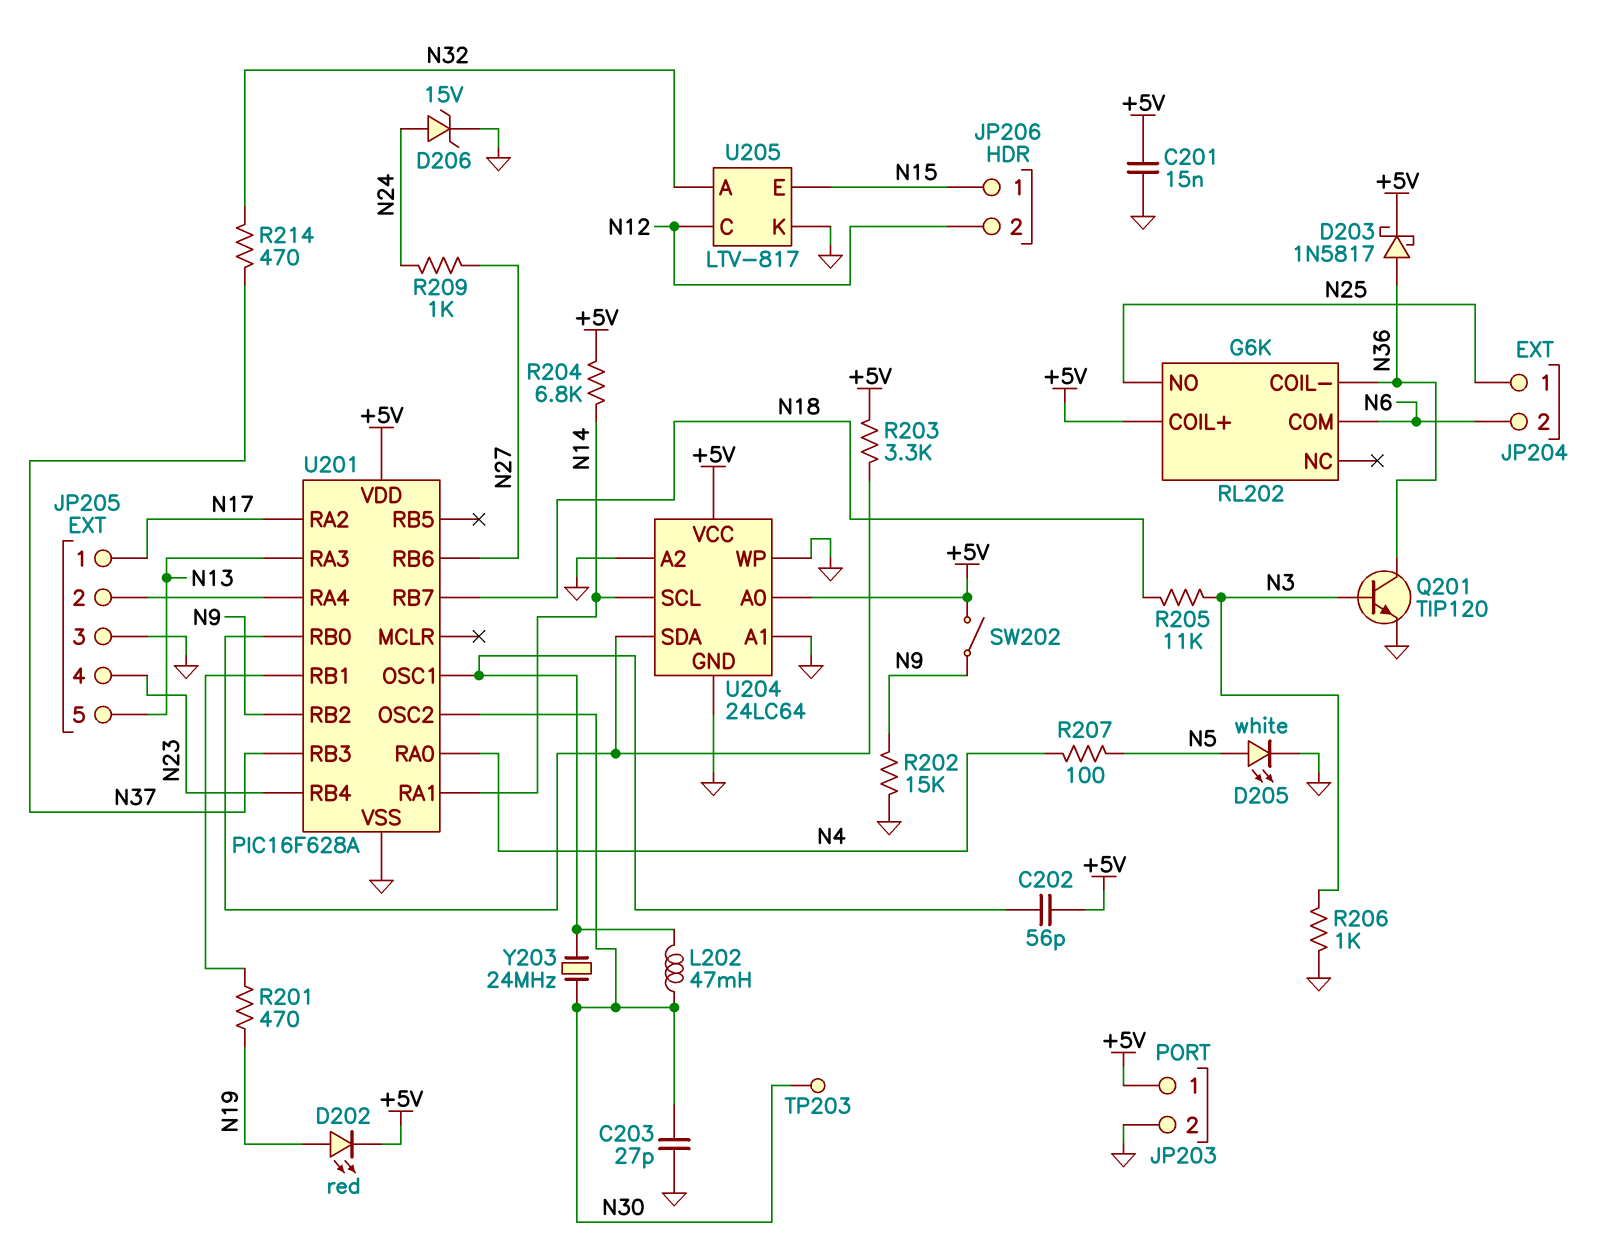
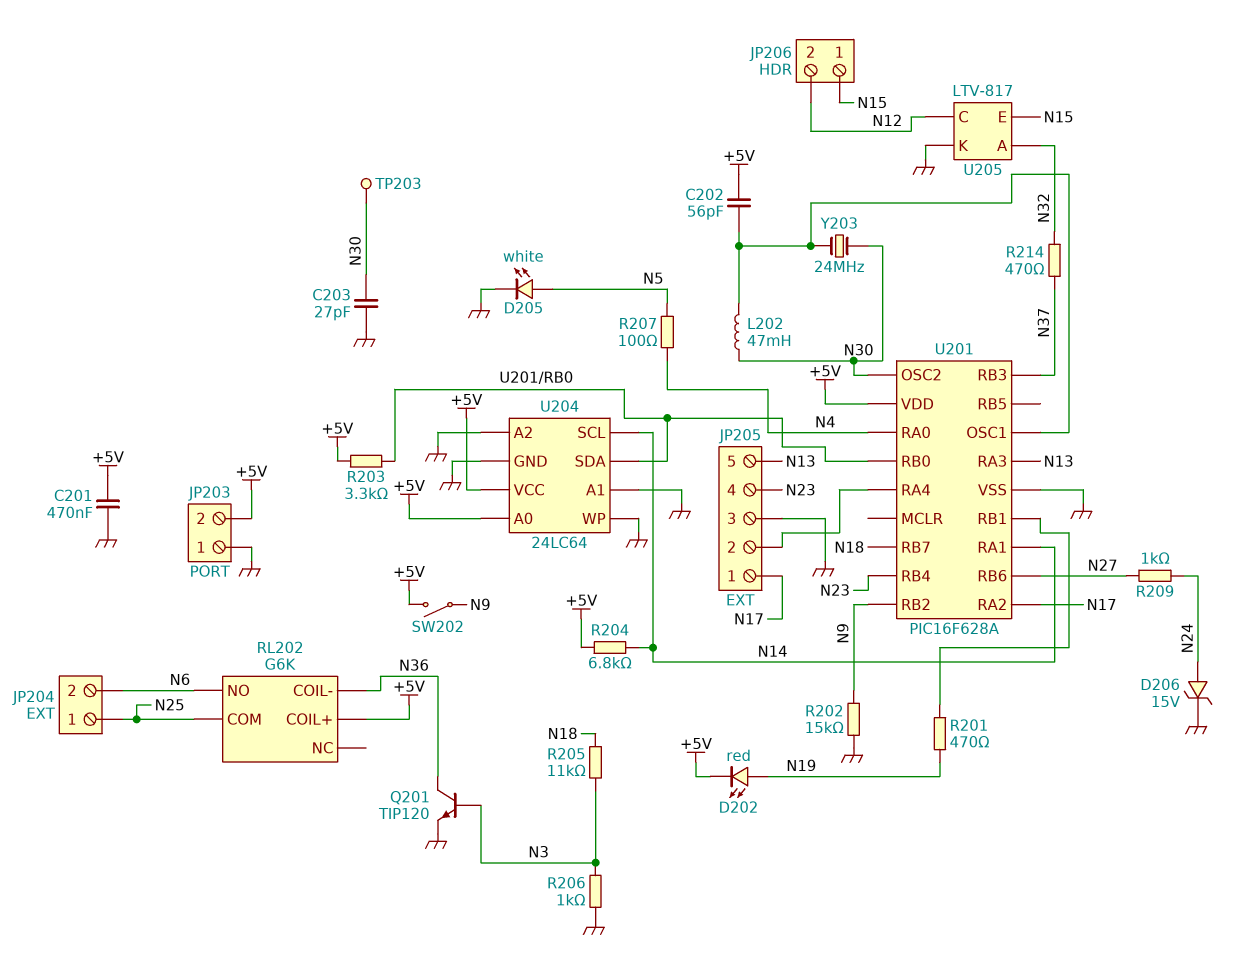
C201: 15nF (+5V, GND) -> 470nF (+5V, GND)
D203: schottky 1N5817 (A N36, K +5V) -> none
JP203 pin 1: +5V -> GND
JP203 pin 2: GND -> +5V
RL202 pin COM: N6 -> N25
RL202 pin NO: N25 -> N6

